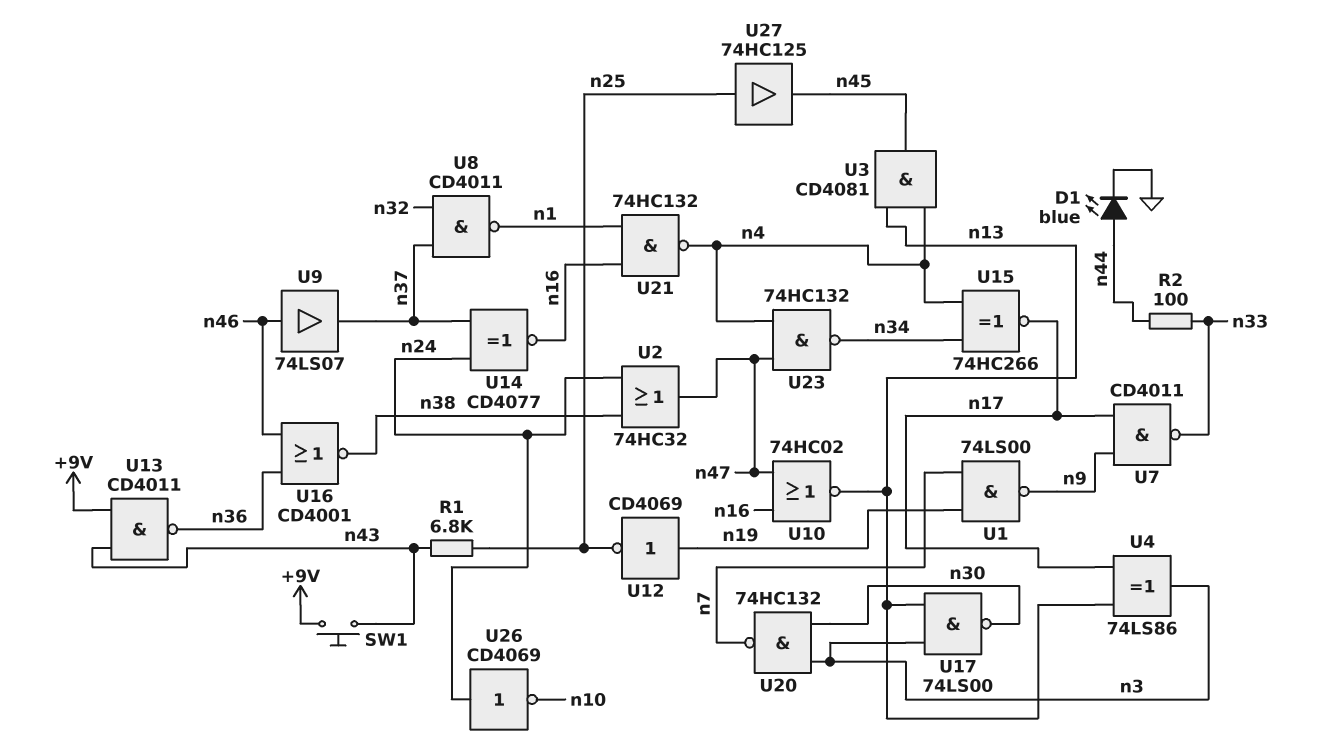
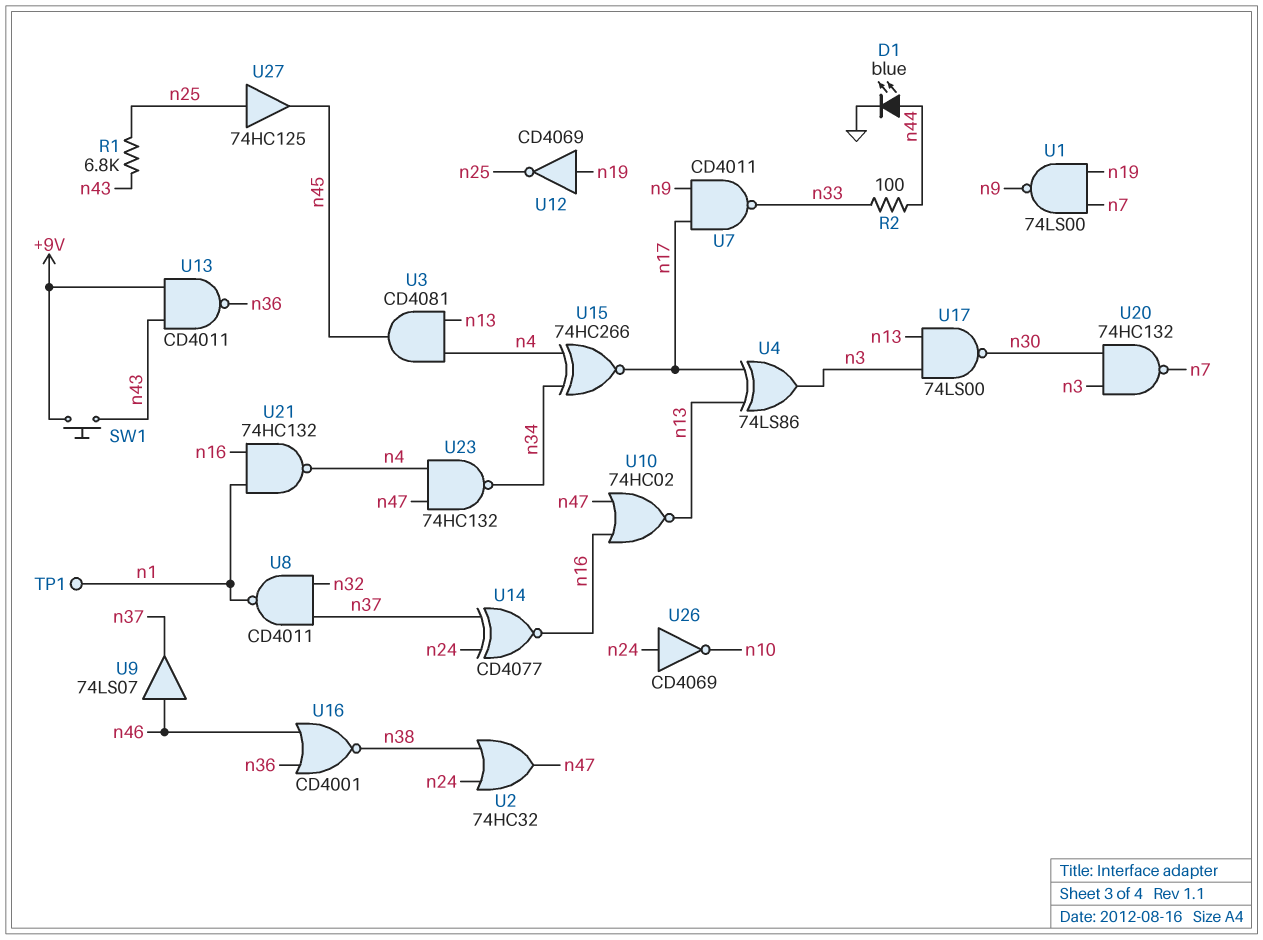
TP1: none -> test point (n1)

